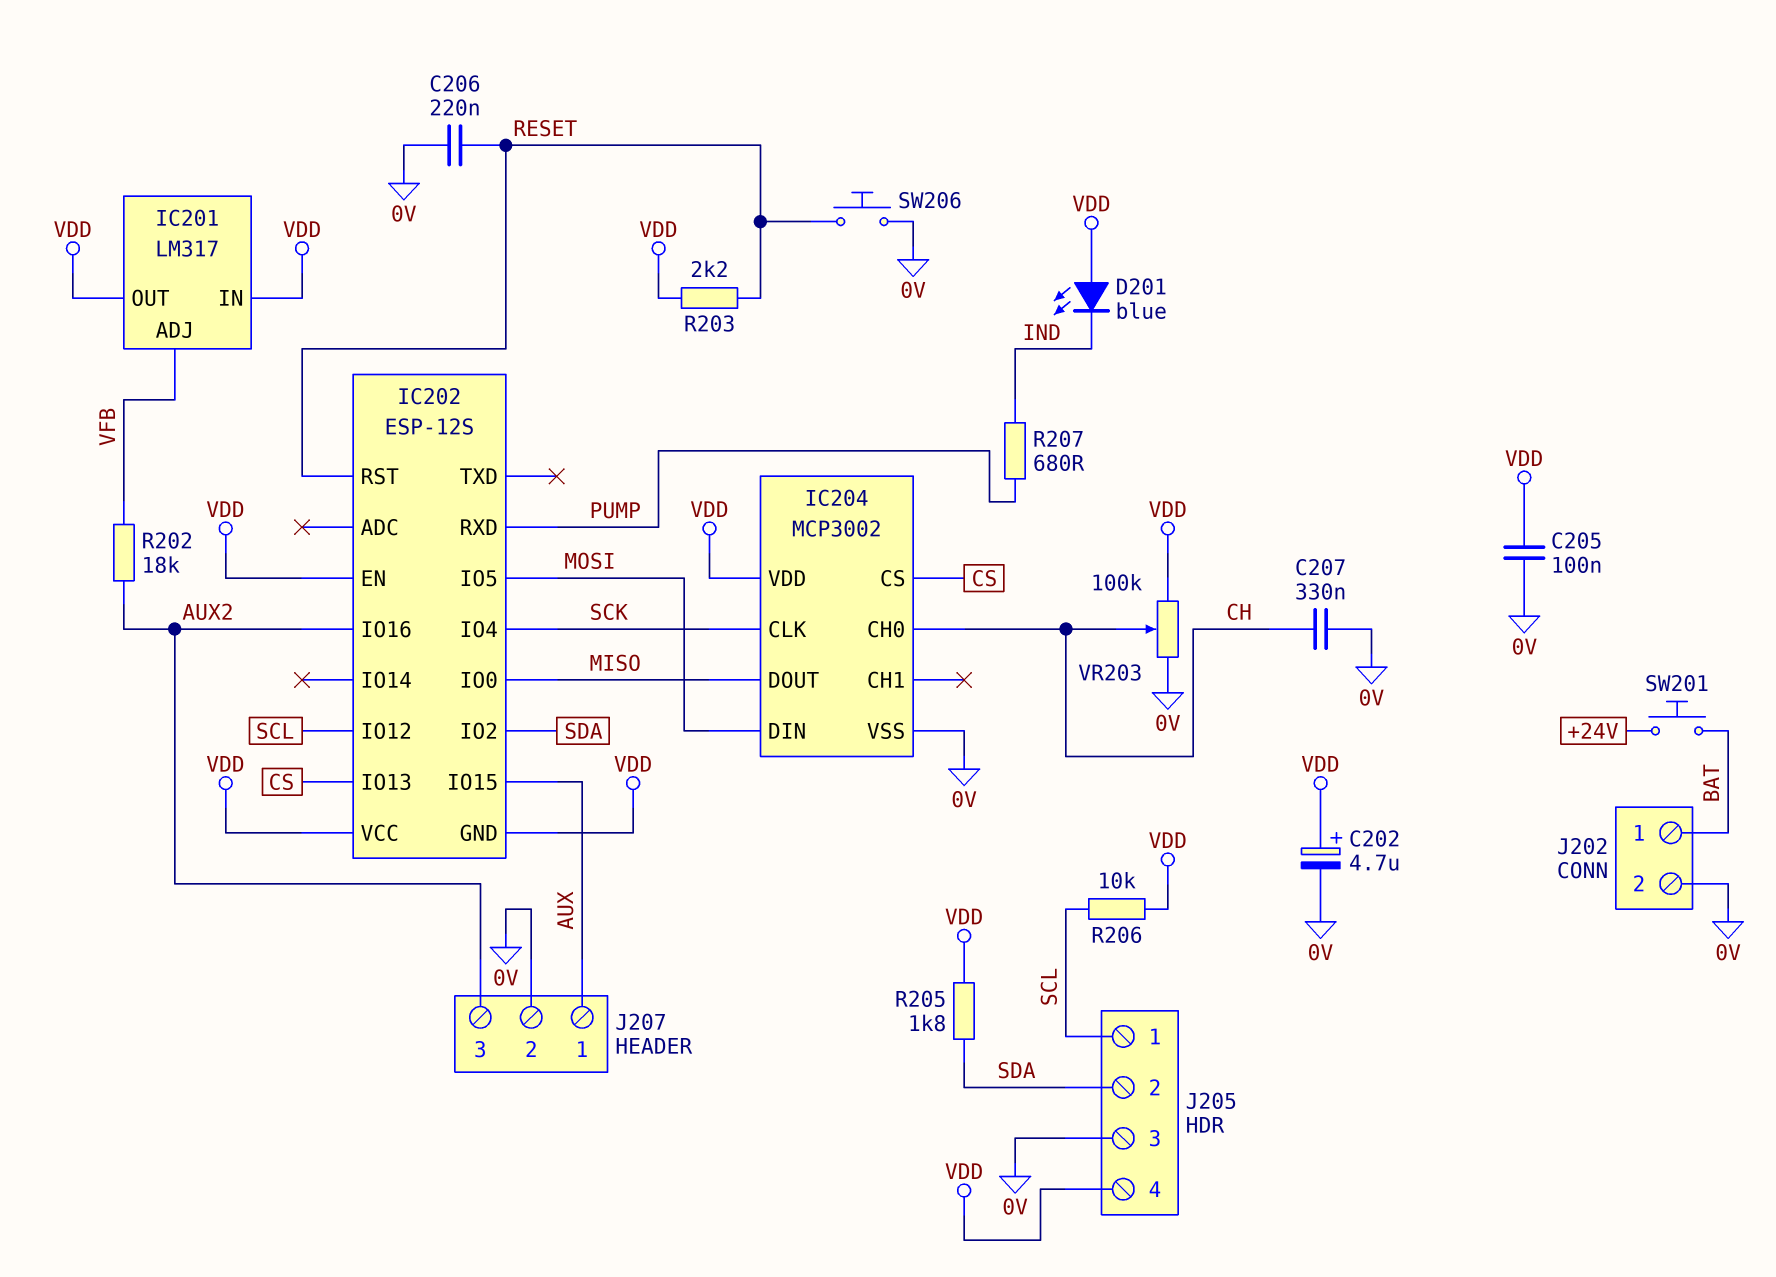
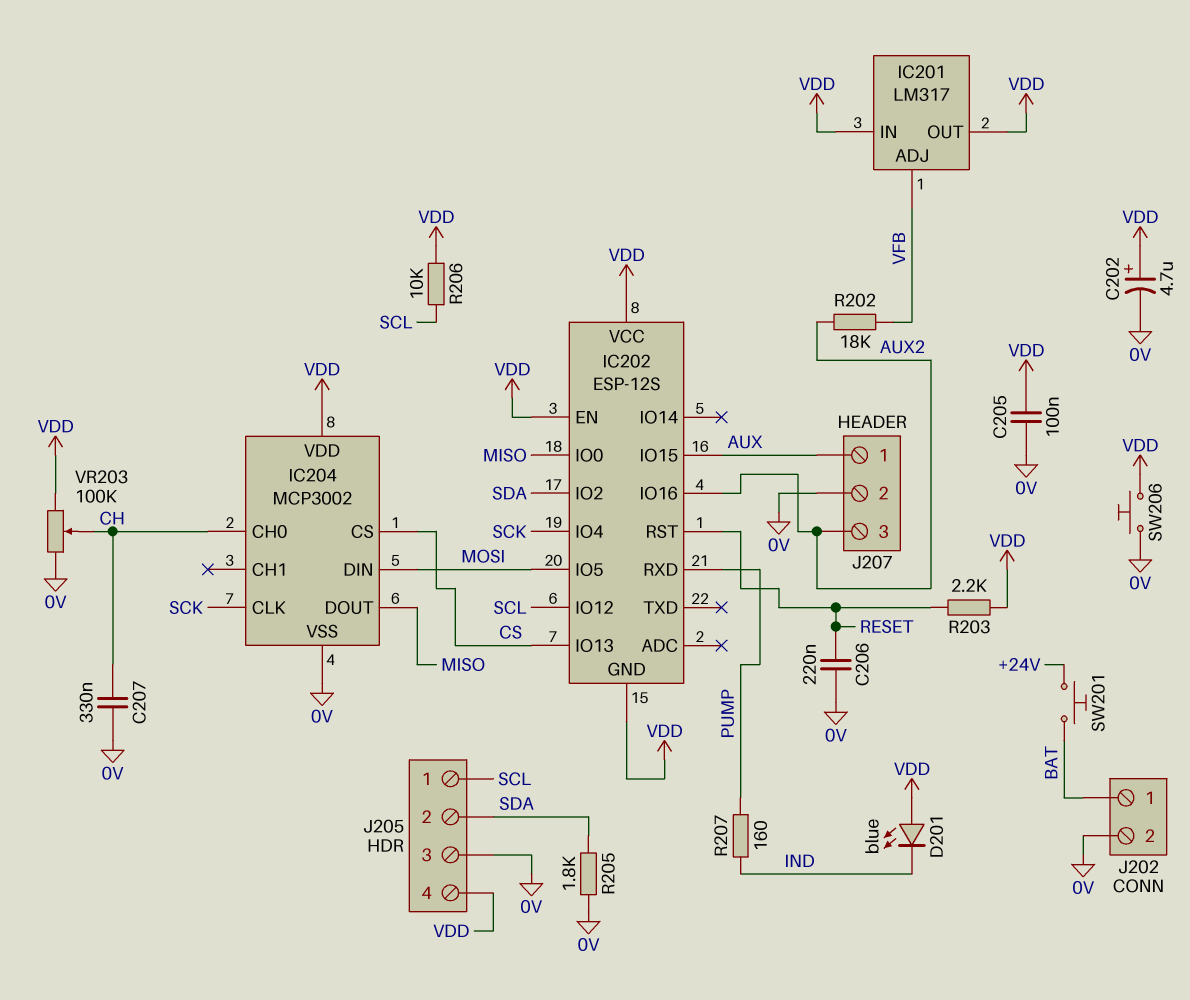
R205: 1.8k (SDA, VDD) -> 1.8k (0V, SDA)
R207: 680 (IND, PUMP) -> 160 (IND, PUMP)
SW206: button (0V, RESET) -> button (0V, VDD)

